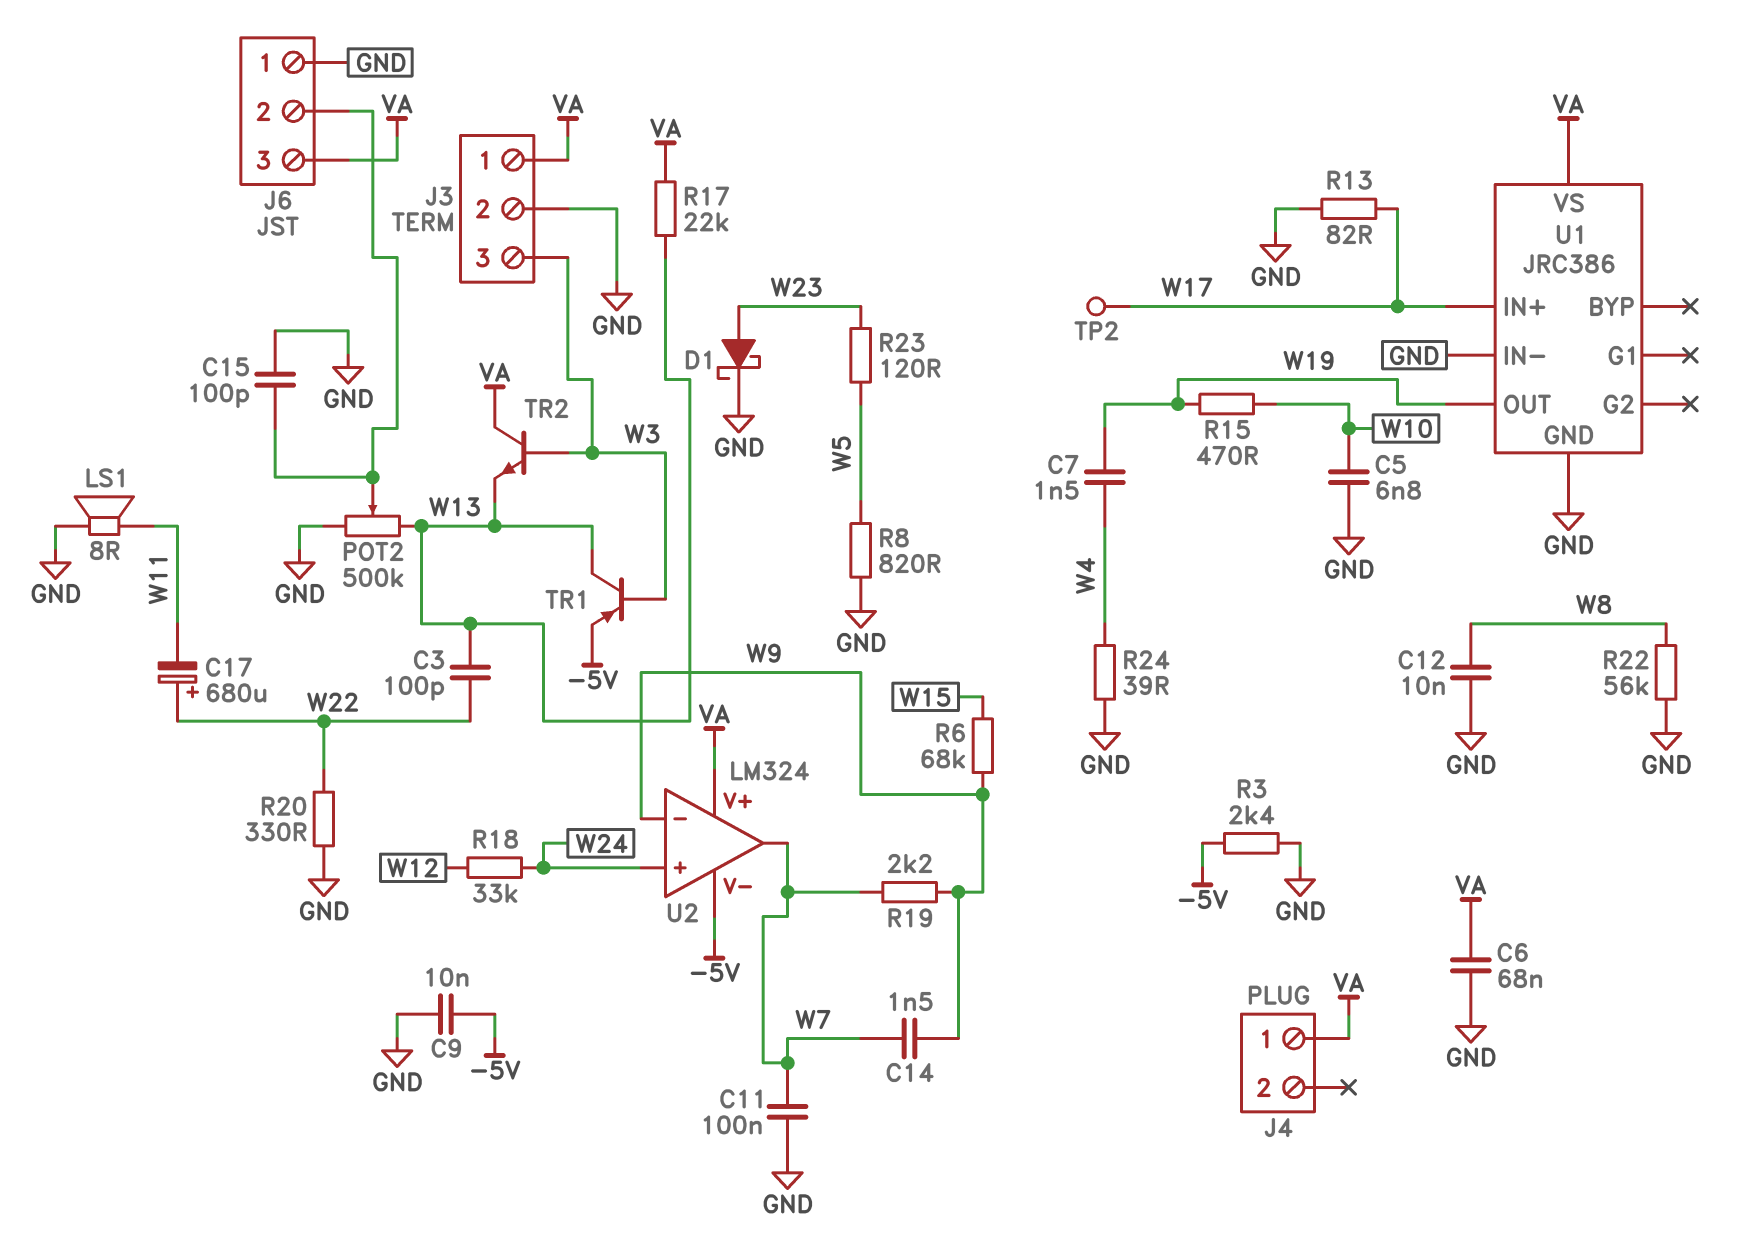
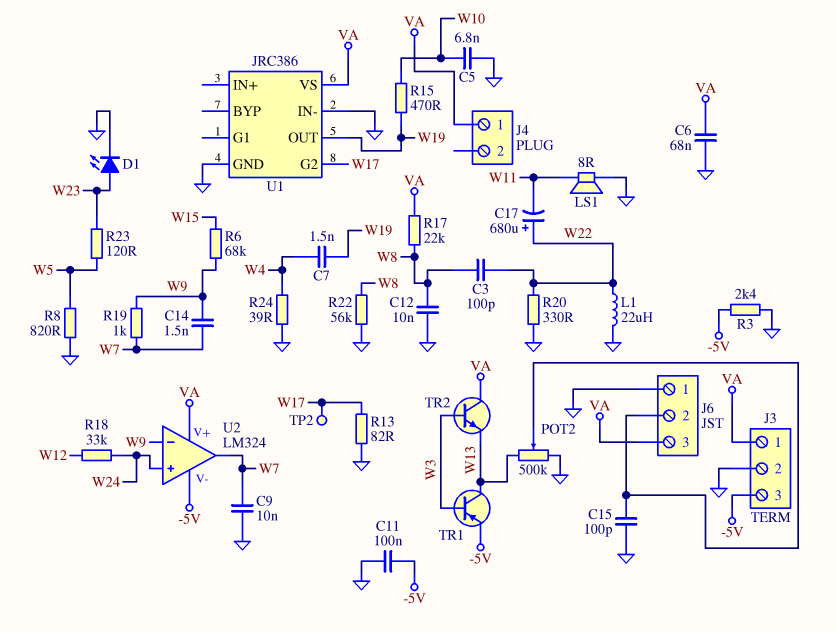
C3: 100pF (W13, W22) -> 100pF (W8, W22)
C9: 10nF (-5V, GND) -> 10nF (GND, W7)
C11: 100nF (GND, W7) -> 100nF (-5V, GND)
D1: schottky (A W23, K GND) -> LED (A W23, K GND)
J3 pin 3: W3 -> -5V
L1: none -> 22uH (GND, W22)
R17: 22k (VA, W13) -> 22k (VA, W8)
R19: 2.2k (W7, W9) -> 1k (W7, W9)
U1 pin G2: none -> W17
U1 pin IN+: W17 -> none

